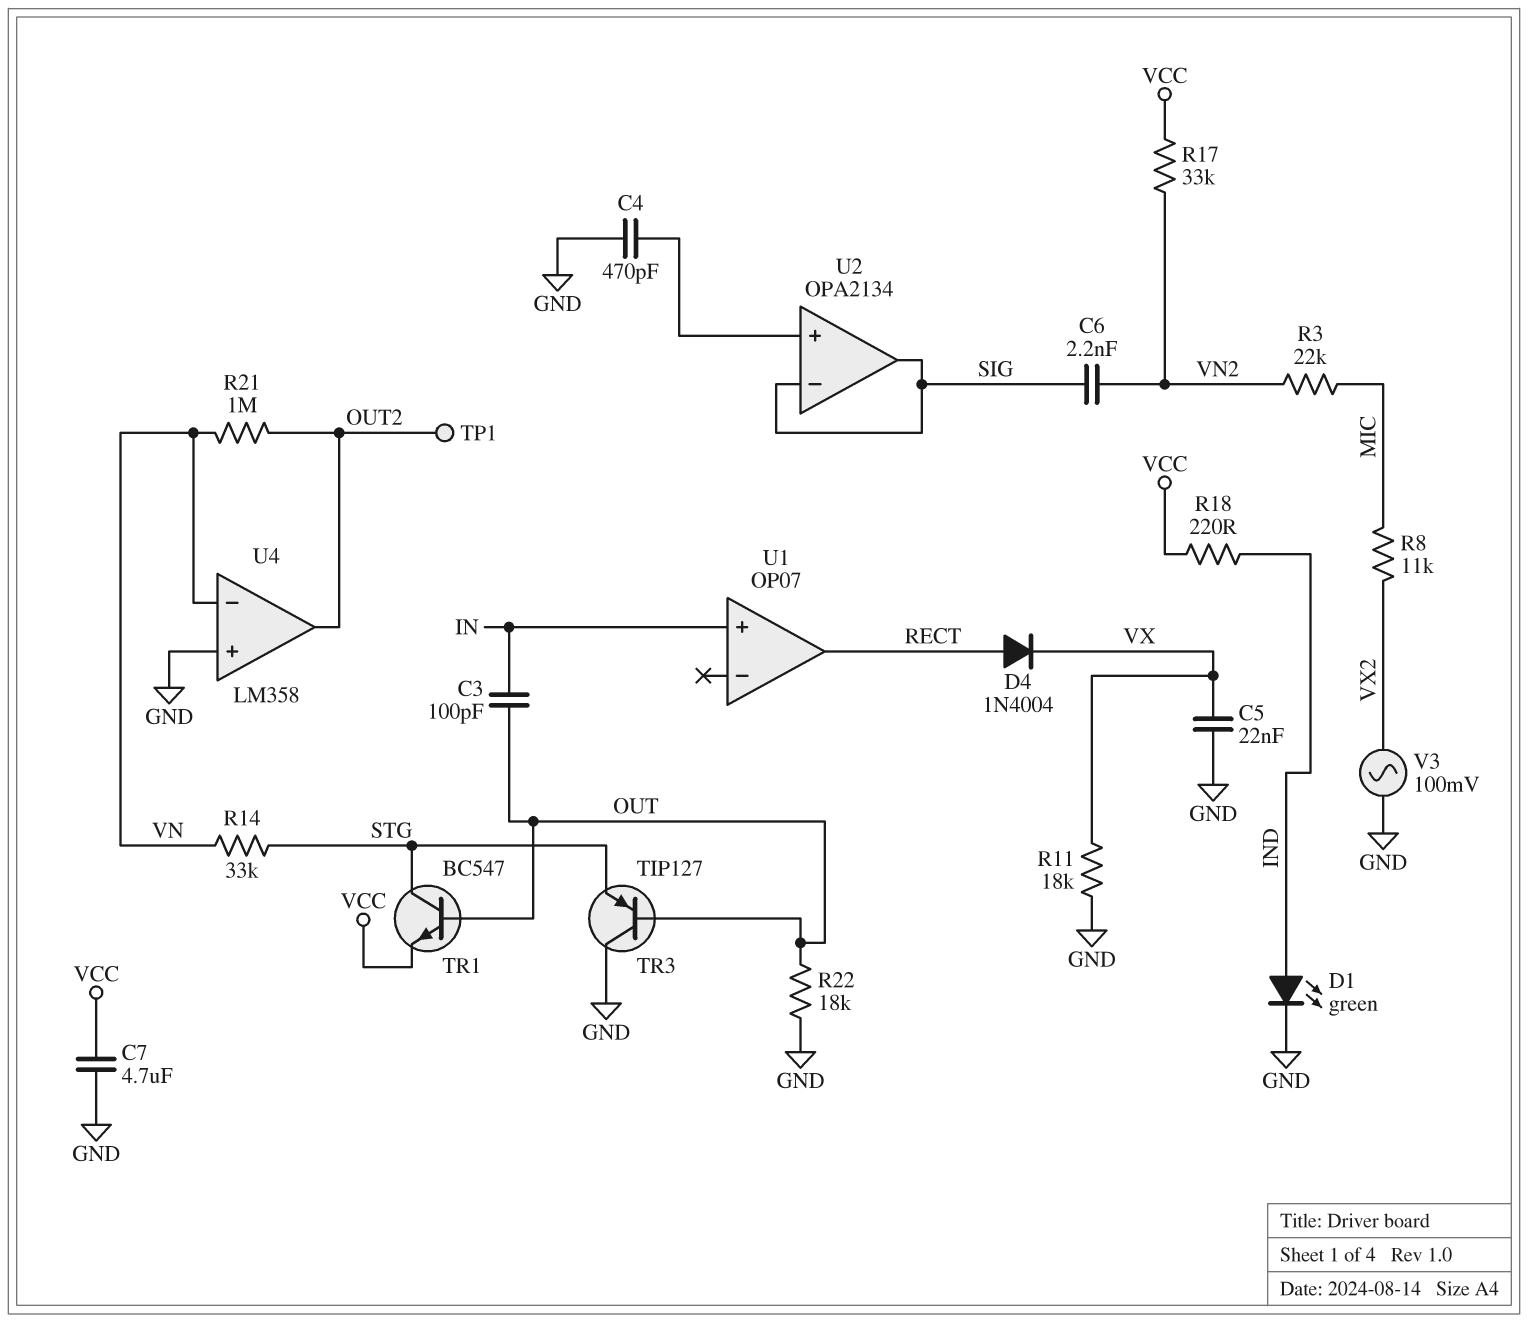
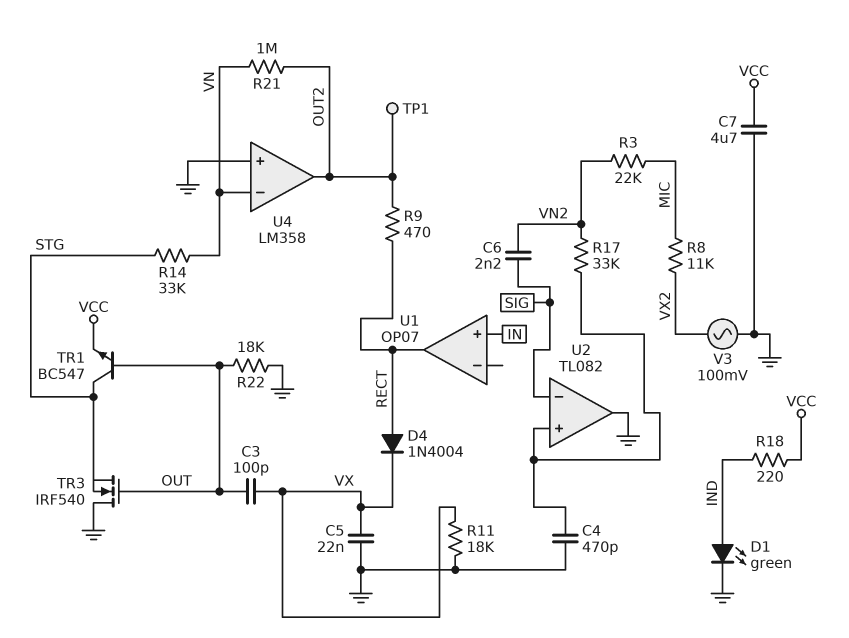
C3: 100pF (IN, OUT) -> 100pF (OUT, VX)
R9: none -> 470 (OUT2, RECT)
R17: 33k (VCC, VN2) -> 33k (U2/in+, VN2)
TR3: PNP TIP127 (B OUT, C GND, E STG) -> NMOS IRF540 (G OUT, D GND, S STG)
U2: OPA2134 -> TL082
U2 pin out: SIG -> GND

